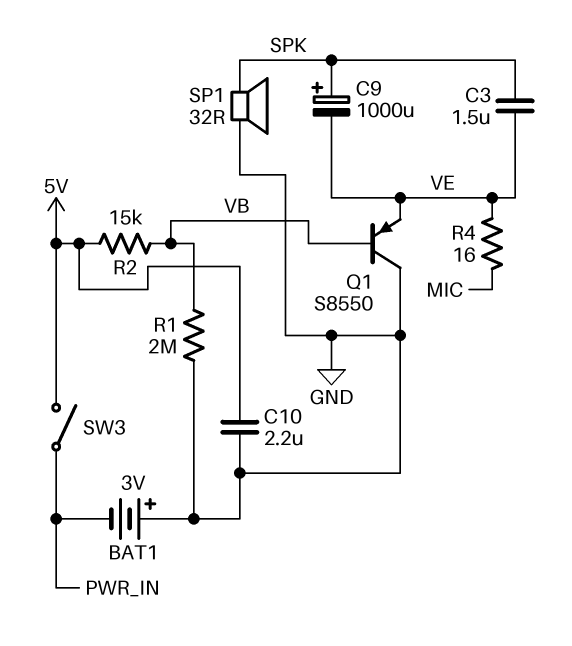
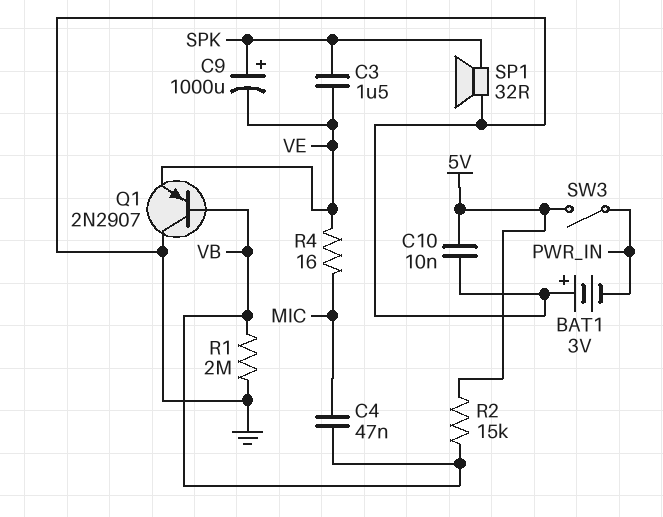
C4: none -> 47nF (MIC, VB)
C10: 2.2uF (5V, GND) -> 10nF (5V, GND)
Q1: PNP S8550 (B VB, C GND, E VE) -> PNP 2N2907 (B VB, C GND, E VE)

